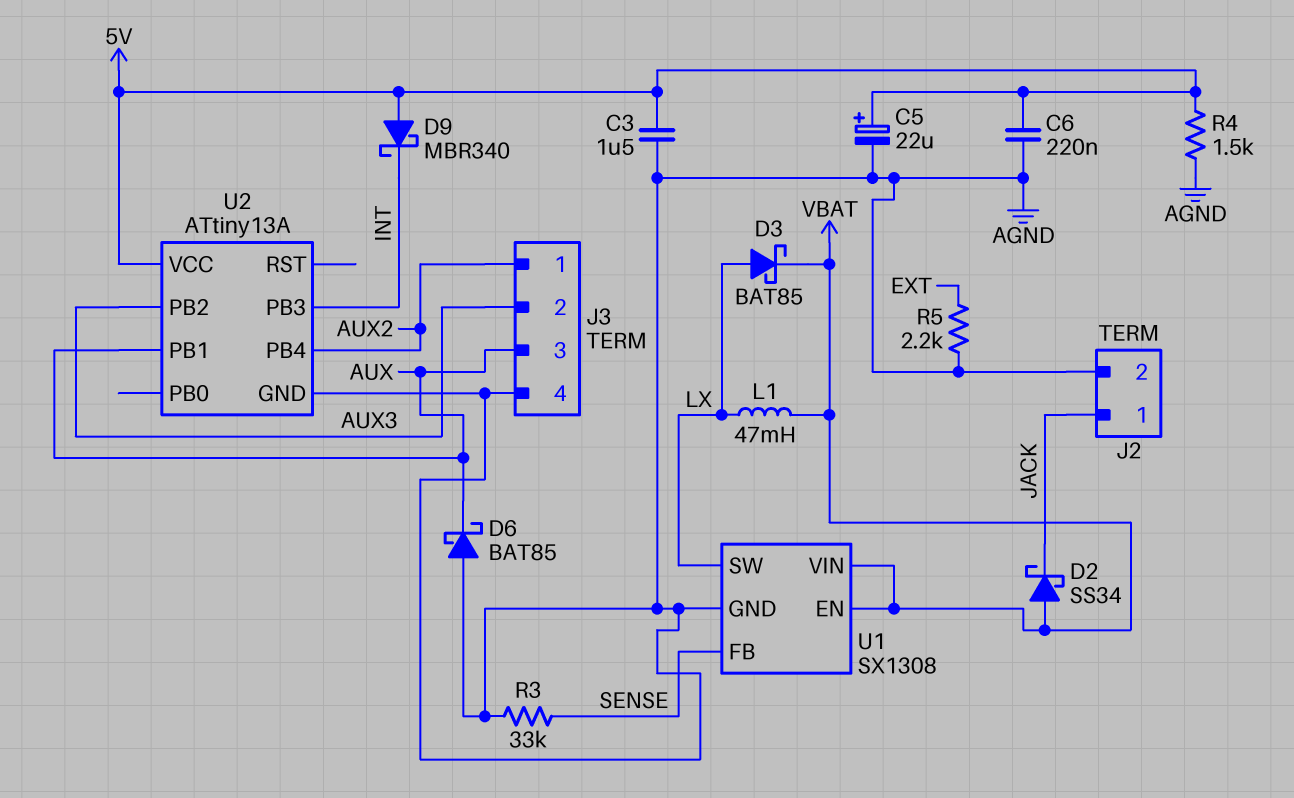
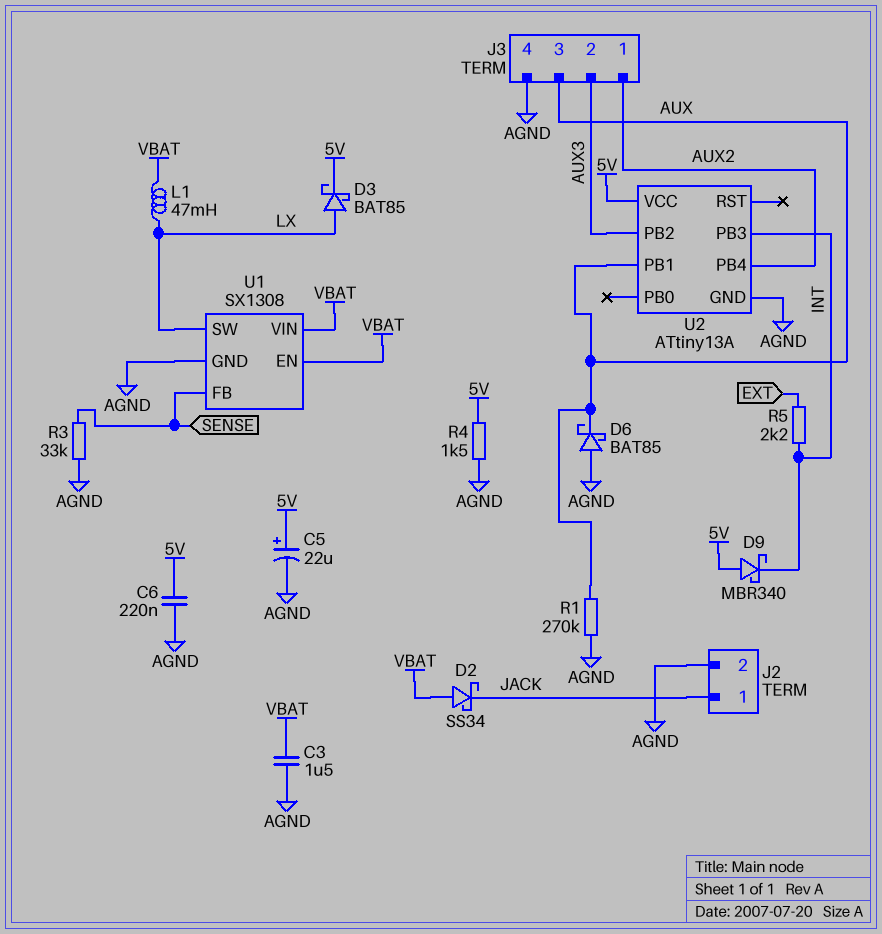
C3: 1.5uF (5V, AGND) -> 1.5uF (AGND, VBAT)
D3: schottky BAT85 (A LX, K VBAT) -> schottky BAT85 (A LX, K 5V)
R1: none -> 270k (AGND, AUX)
R5: 2.2k (AGND, EXT) -> 2.2k (EXT, INT)

